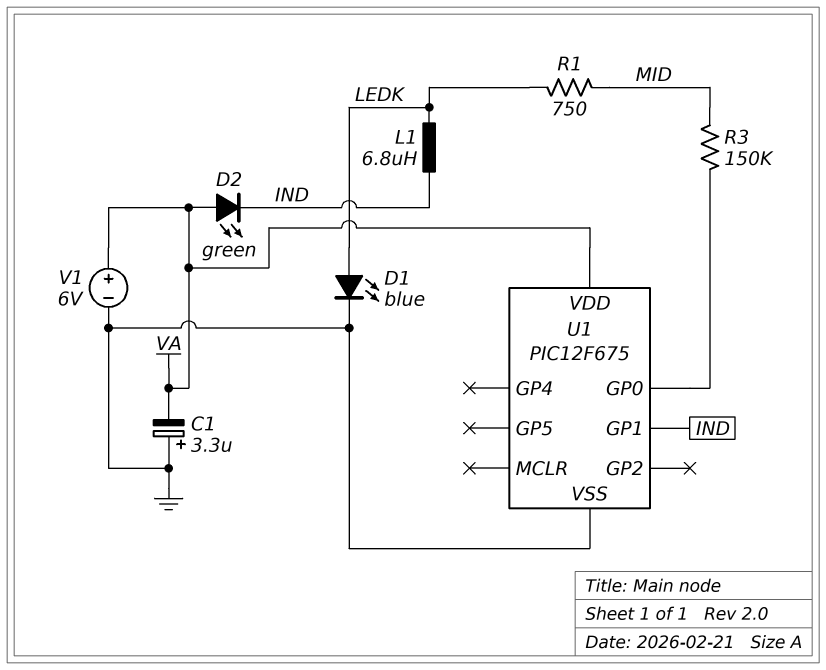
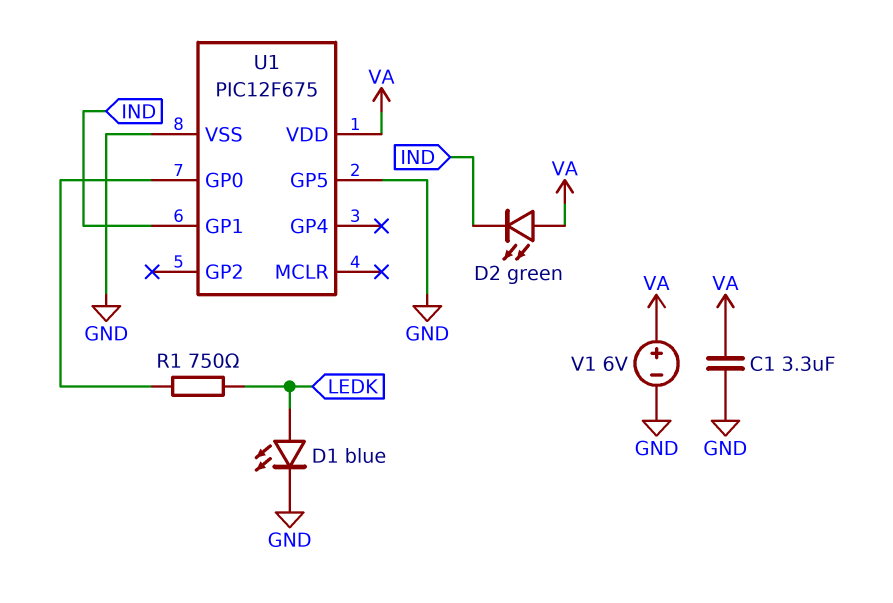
C1: 3.3uF (plus GND, minus VA) -> 3.3uF (GND, VA)
L1: 6.8uH (IND, LEDK) -> none
R1: 750 (LEDK, MID) -> 750 (LEDK, U1/GP0)
R3: 150k (MID, U1/GP0) -> none
U1 pin GP5: none -> GND

